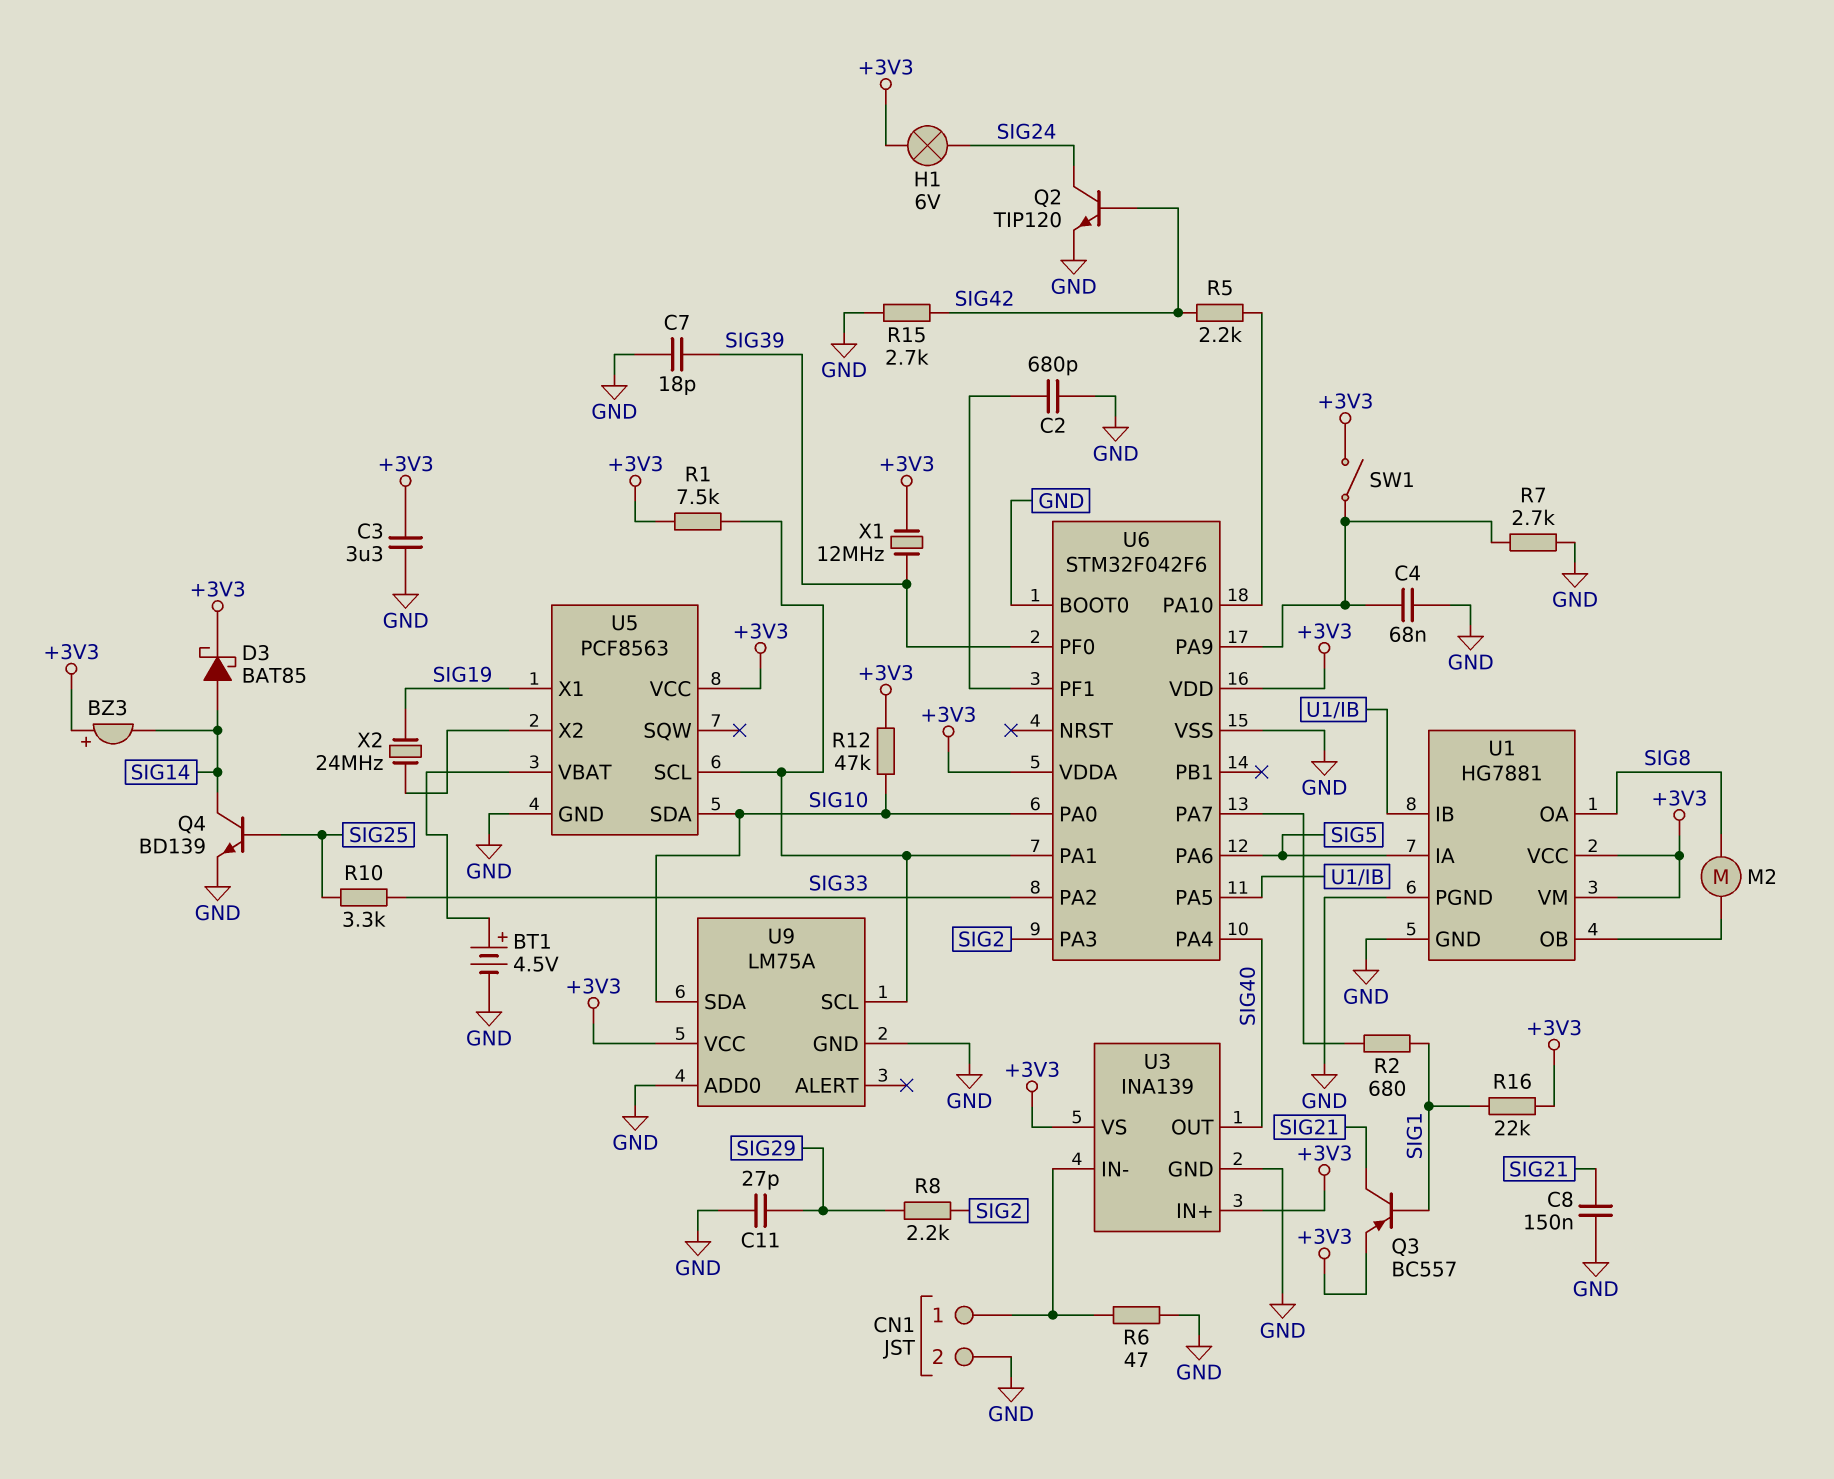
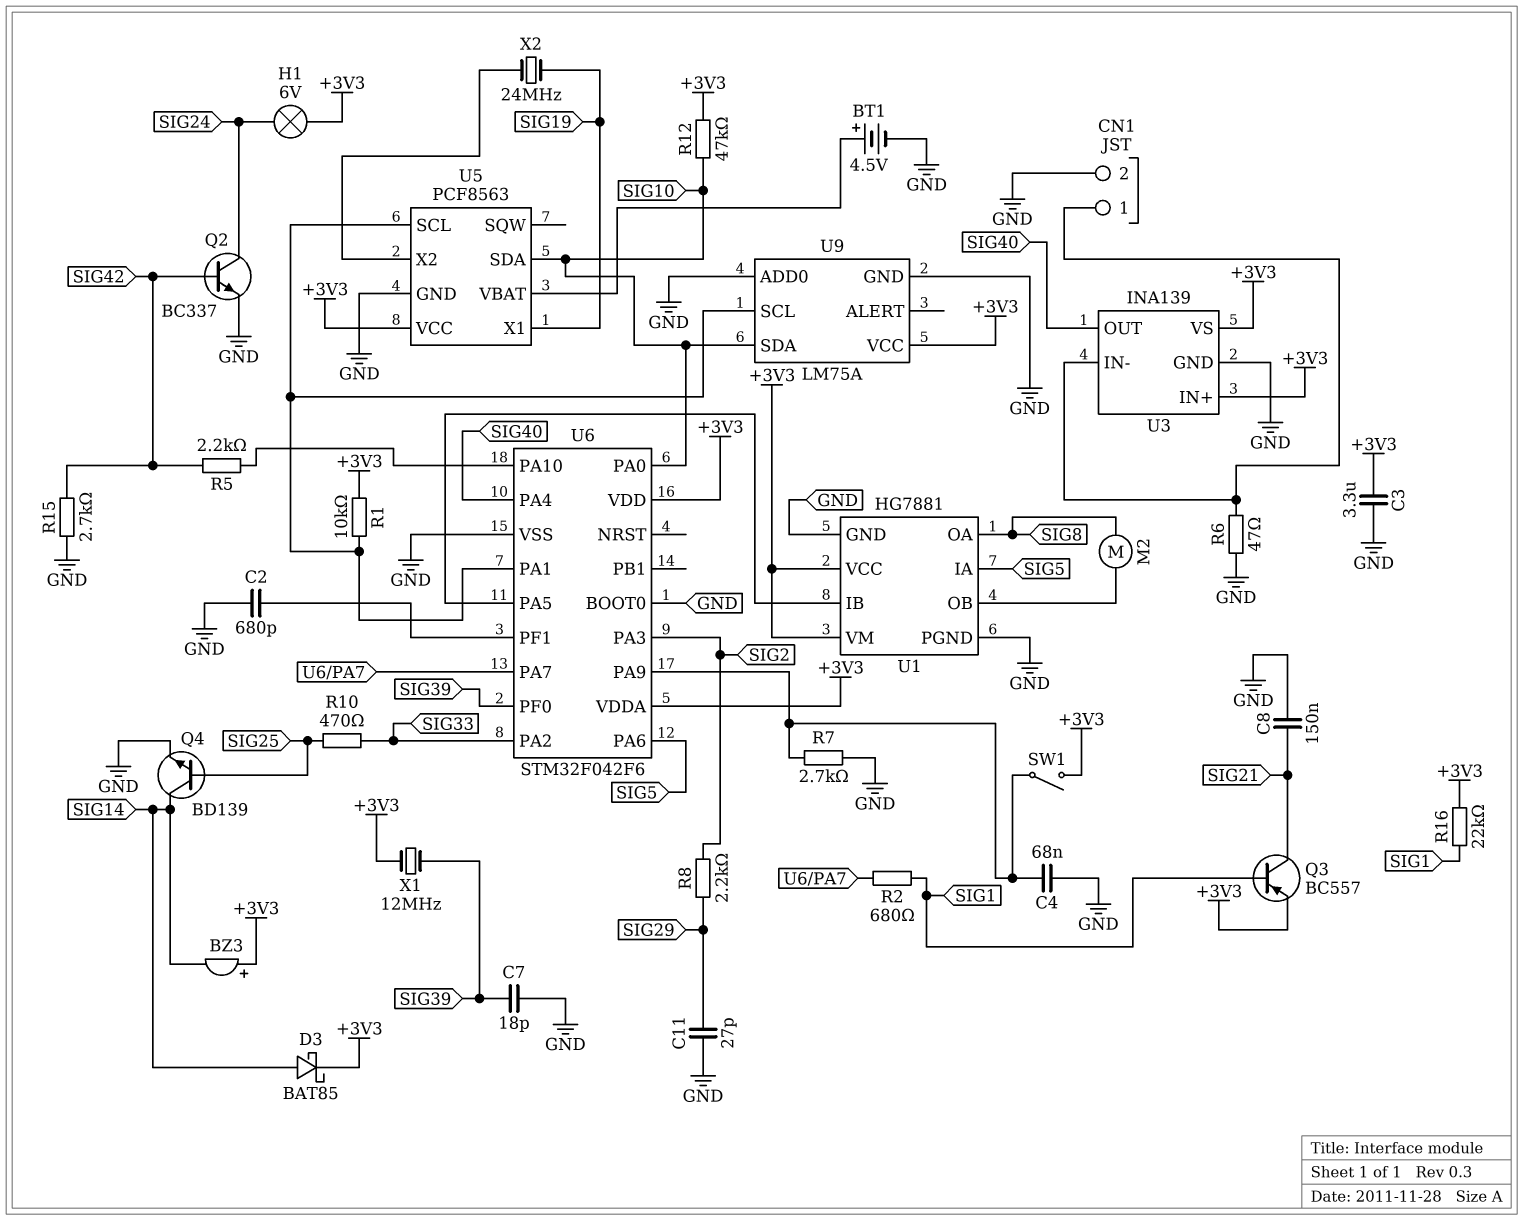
Q2: NPN TIP120 (B SIG42, C SIG24, E GND) -> NPN BC337 (B SIG42, C SIG24, E GND)
R1: 7.5k (+3V3, U5/SCL) -> 10k (+3V3, U5/SCL)
R10: 3.3k (SIG25, SIG33) -> 470 (SIG25, SIG33)

